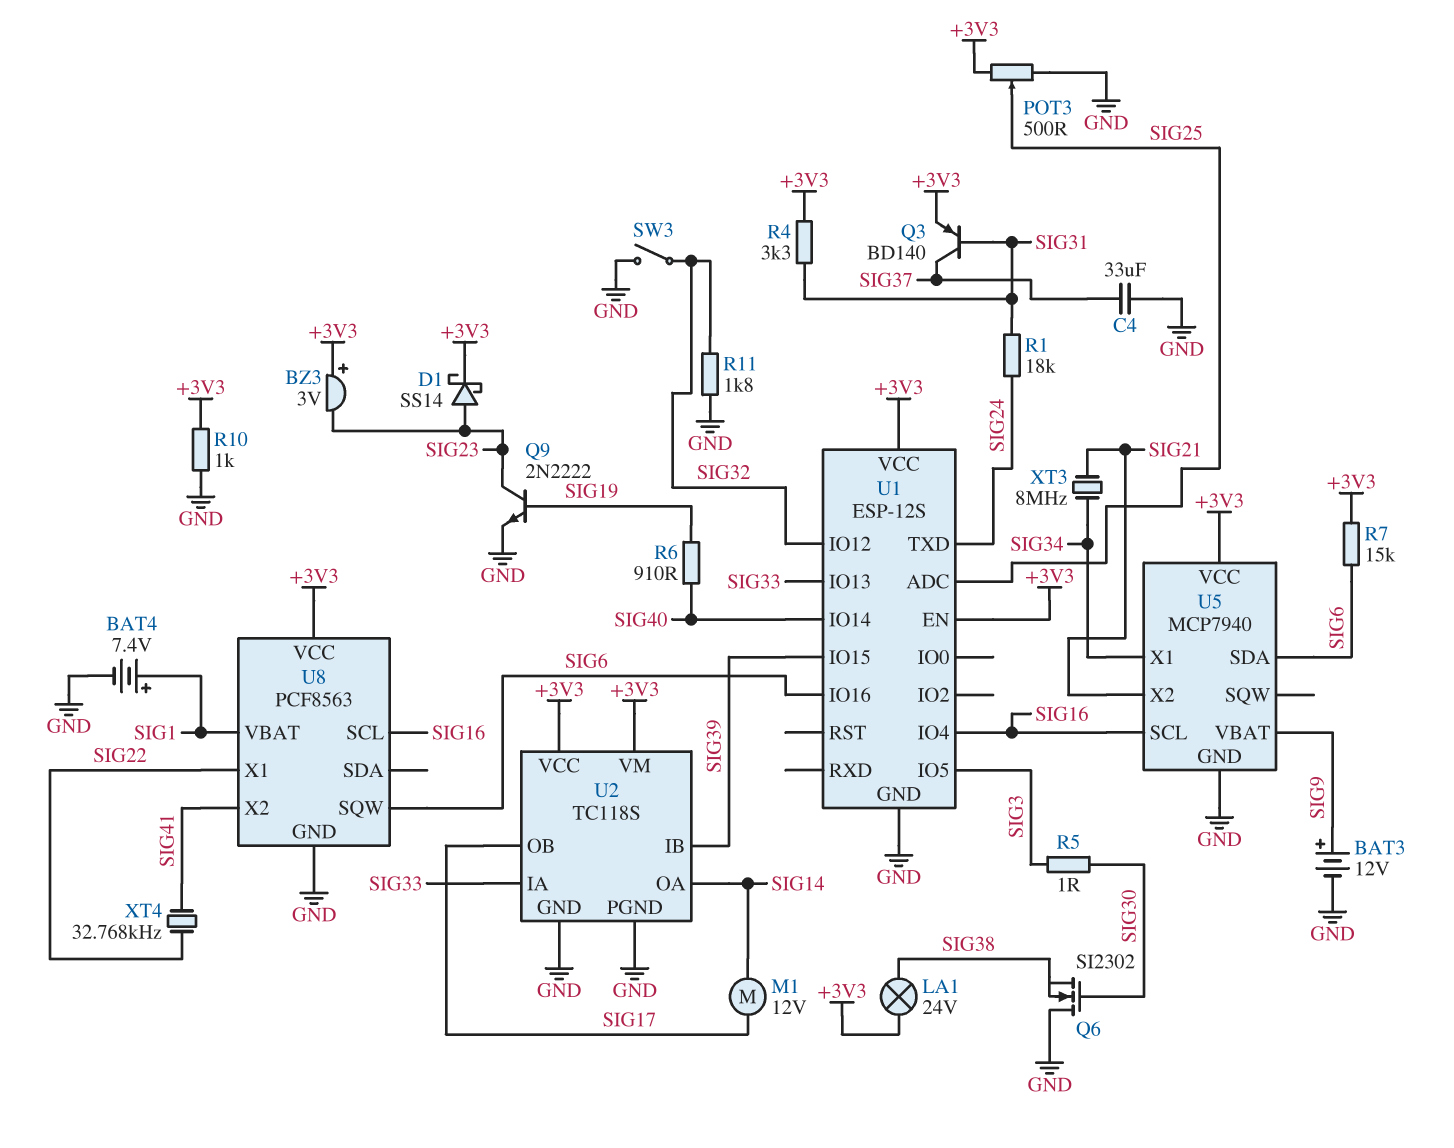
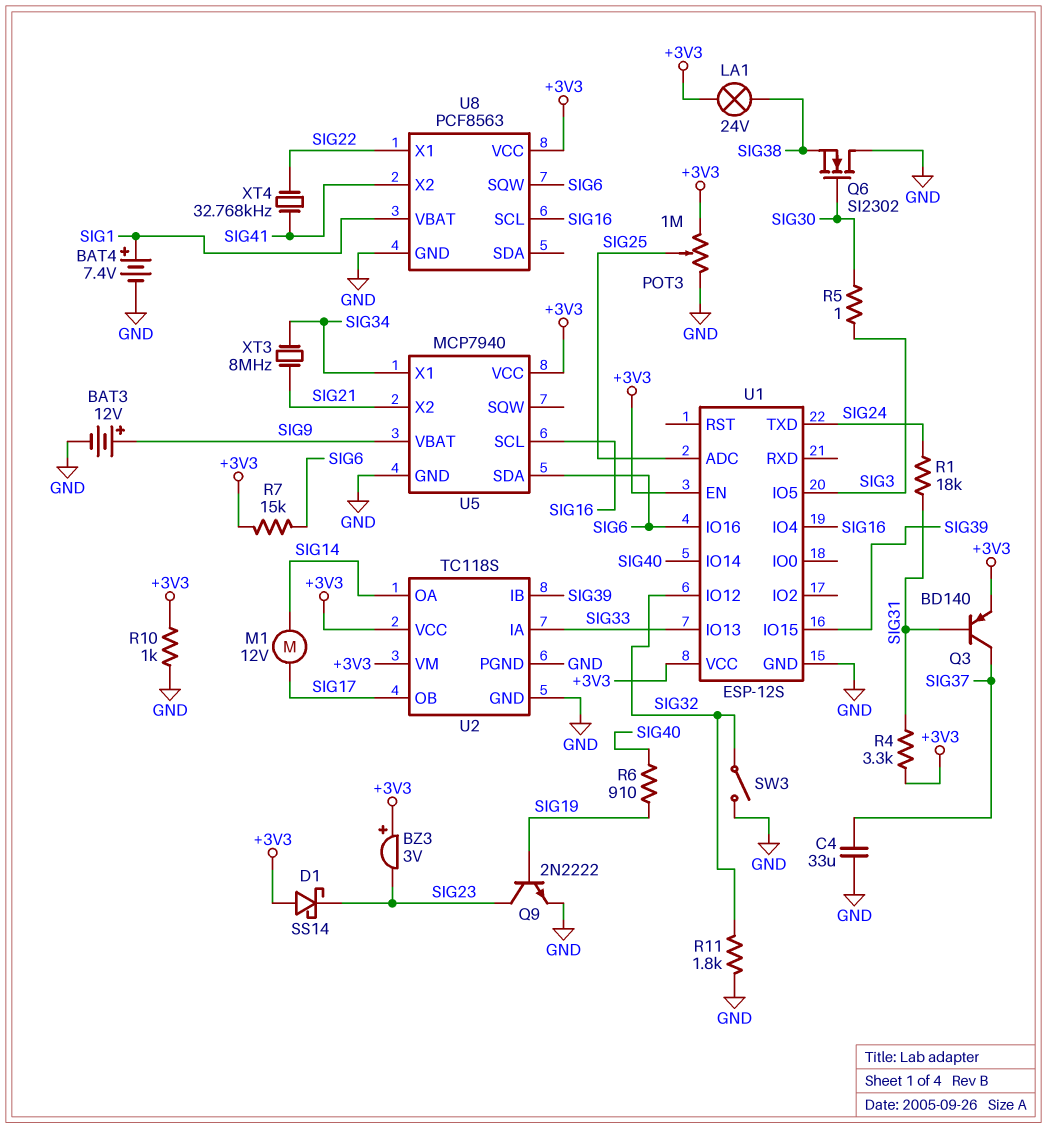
D1: schottky SS14 (A SIG23, K +3V3) -> schottky SS14 (A +3V3, K SIG23)
POT3: 500 (+3V3, GND, wiper SIG25) -> 1M (+3V3, GND, wiper SIG25)

